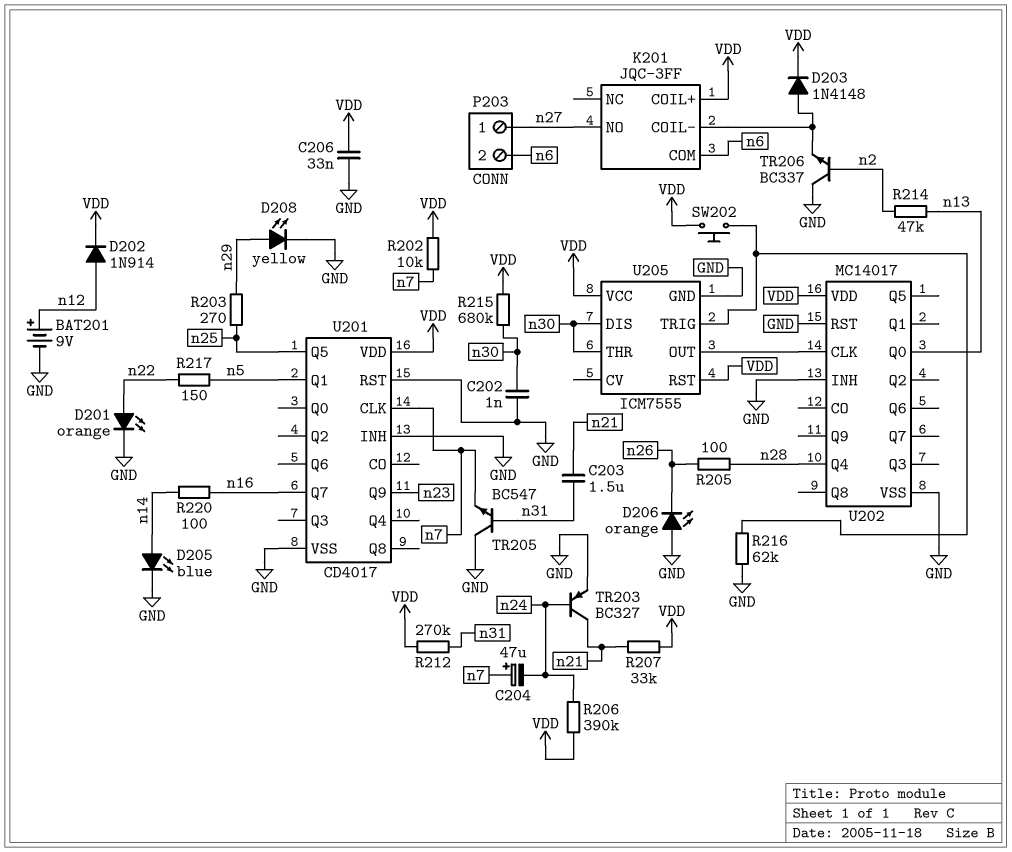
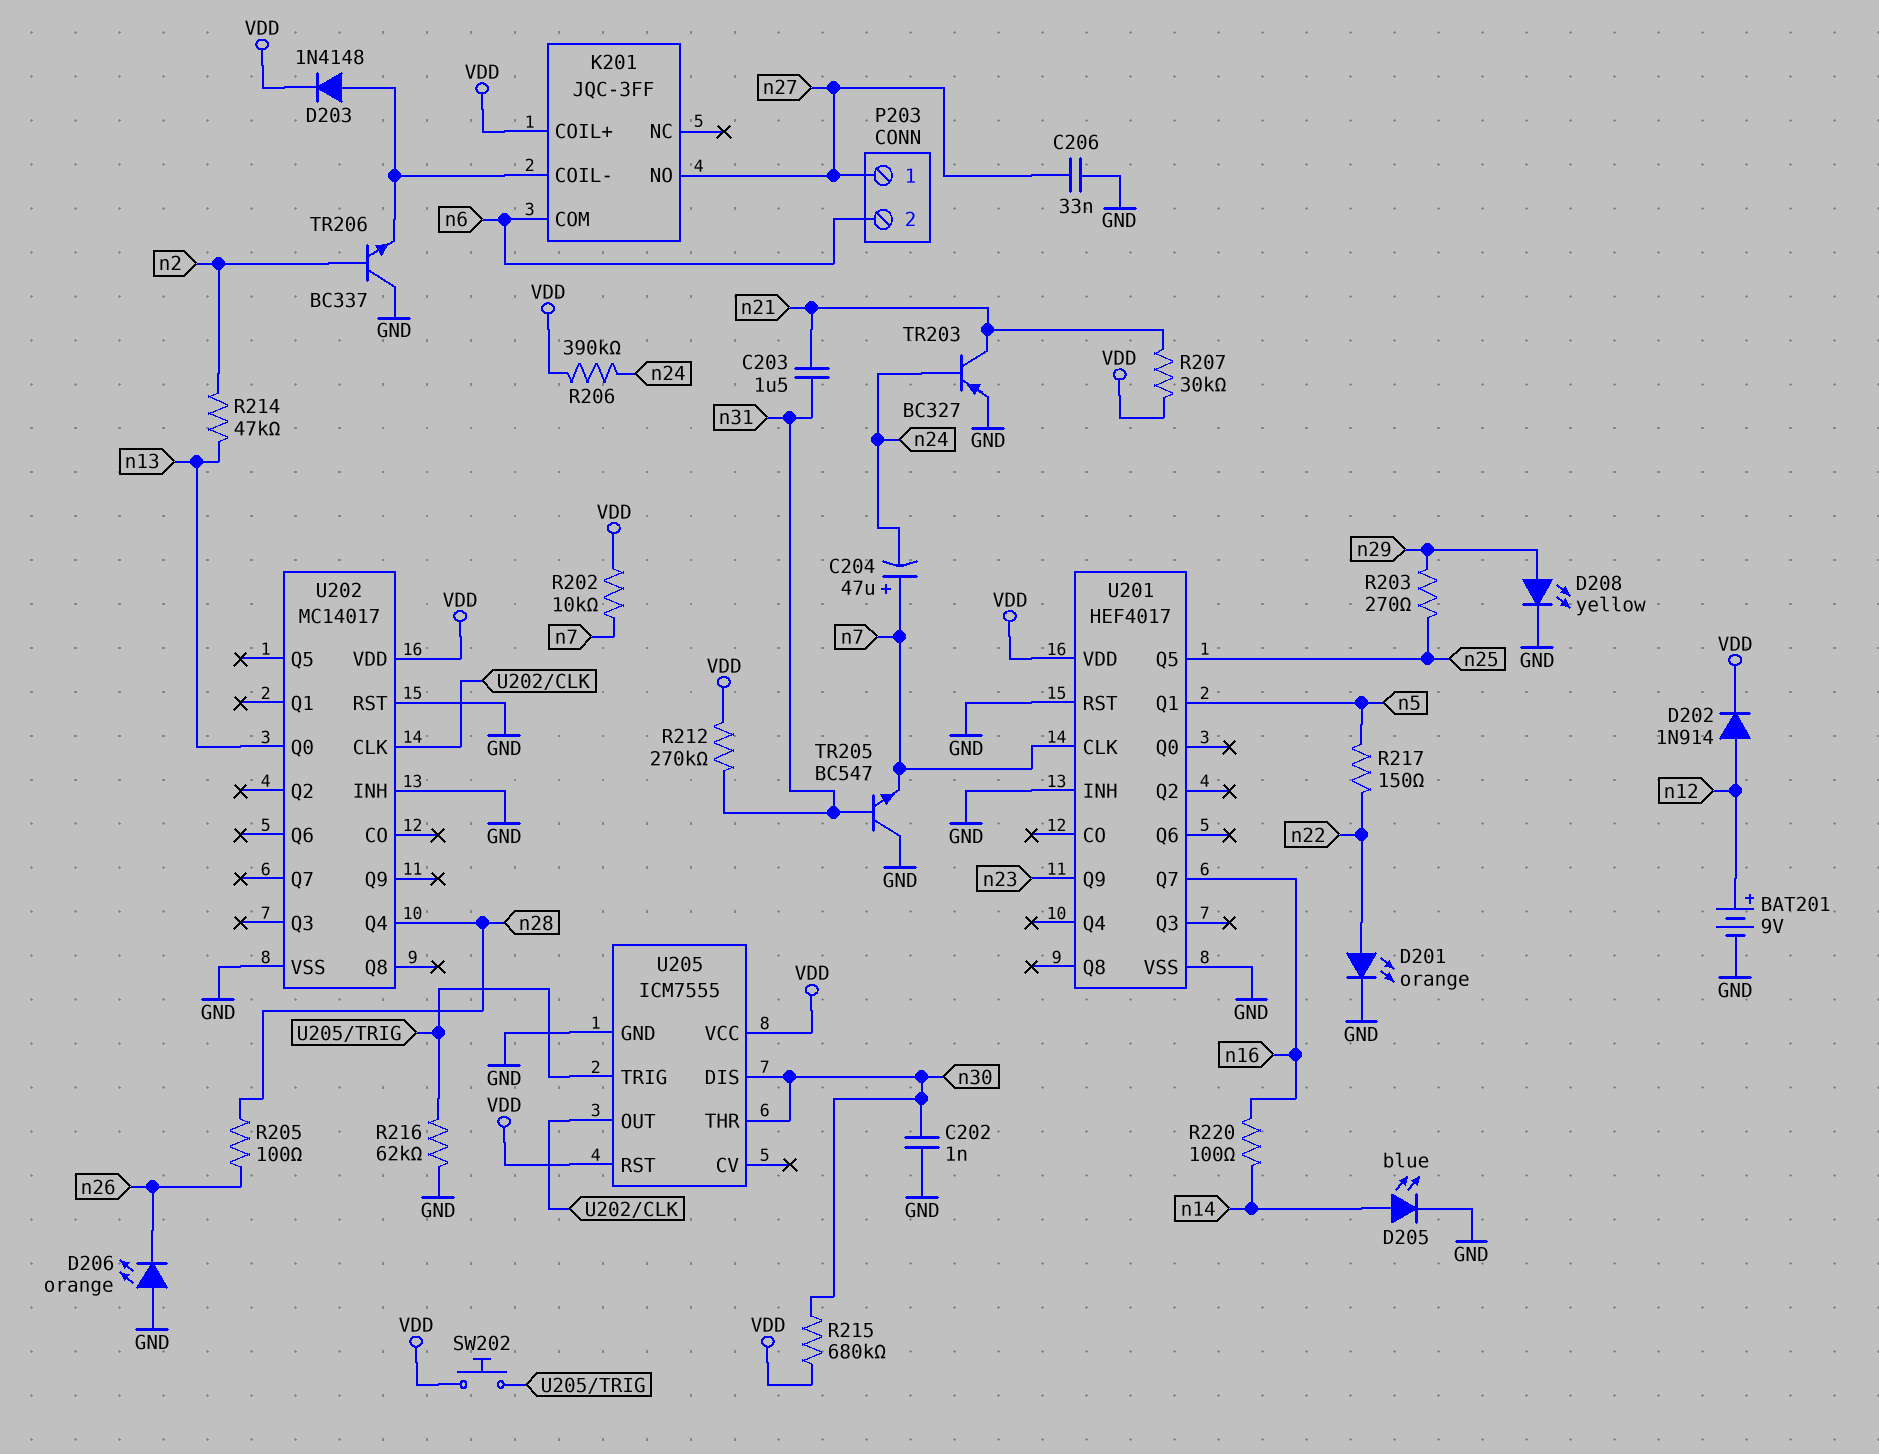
C206: 33nF (GND, VDD) -> 33nF (GND, n27)
R207: 33k (VDD, n21) -> 30k (VDD, n21)
U201: CD4017 -> HEF4017

